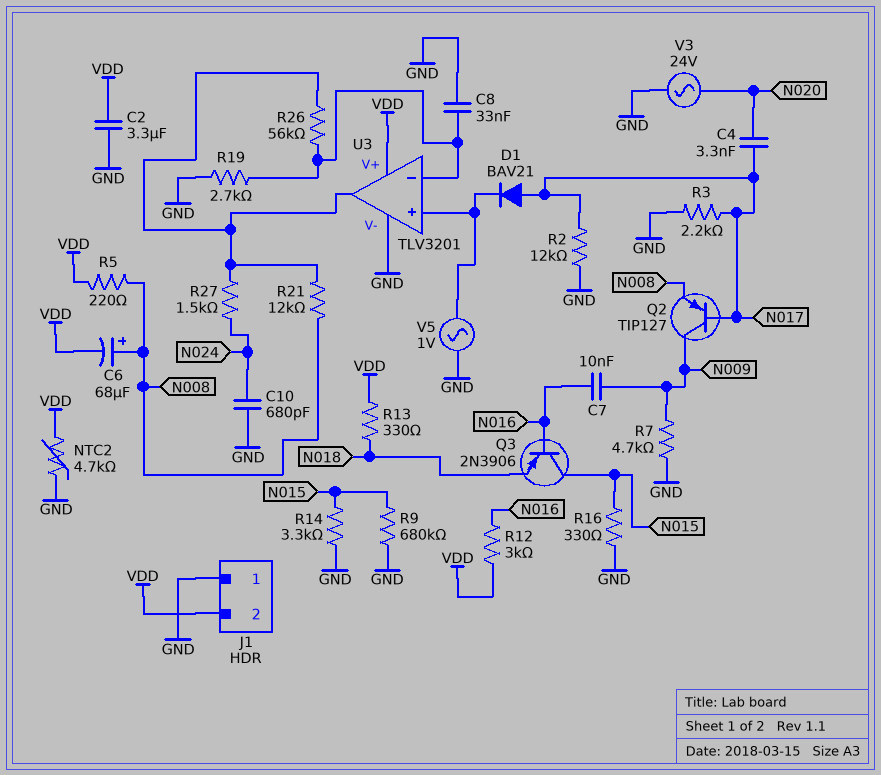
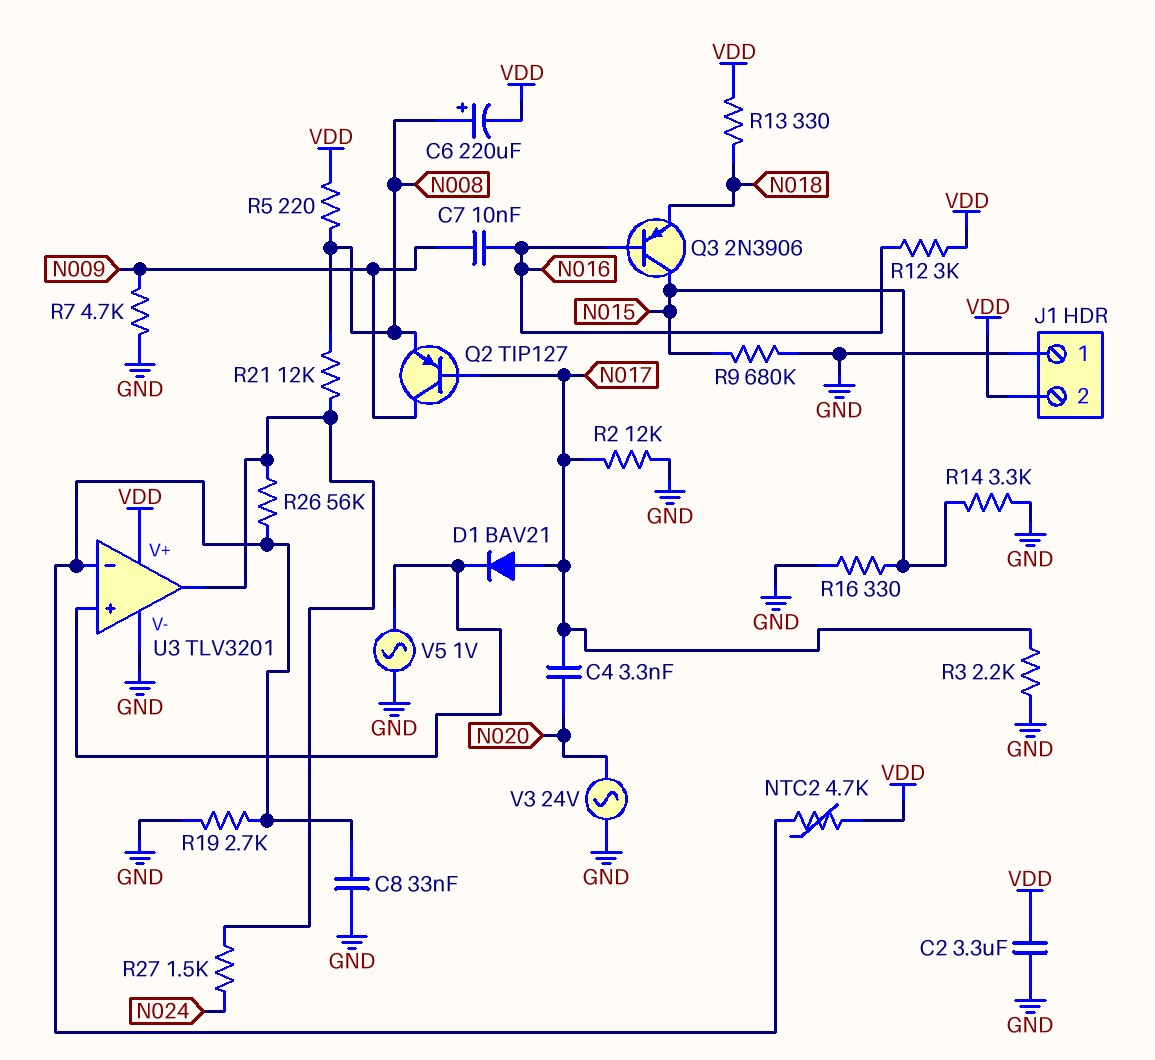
C6: 68uF (plus N008, minus VDD) -> 220uF (plus N008, minus VDD)
C10: 680pF (GND, N024) -> none
NTC2: 4.7k (GND, VDD) -> 4.7k (U3/in-, VDD)

